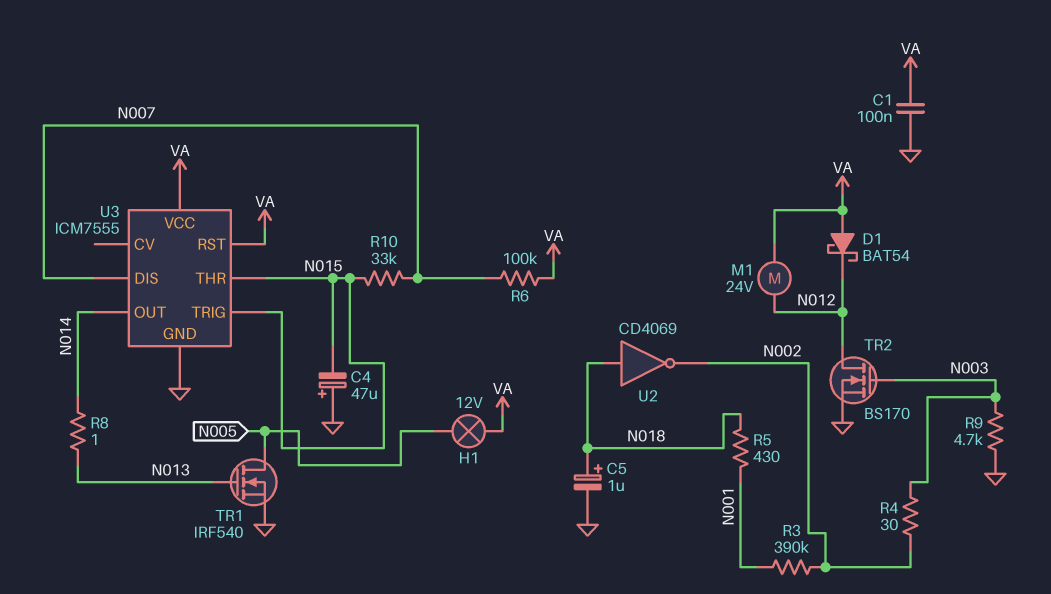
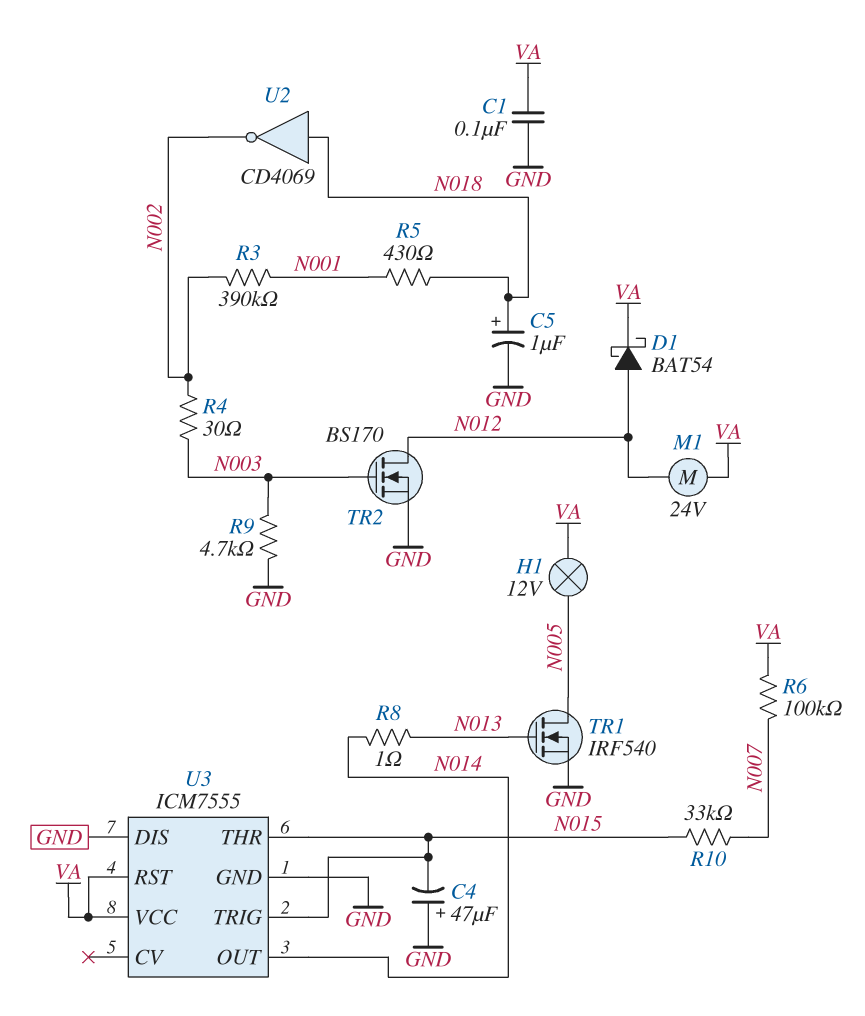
D1: schottky BAT54 (A VA, K N012) -> schottky BAT54 (A N012, K VA)
U3 pin DIS: N007 -> GND

